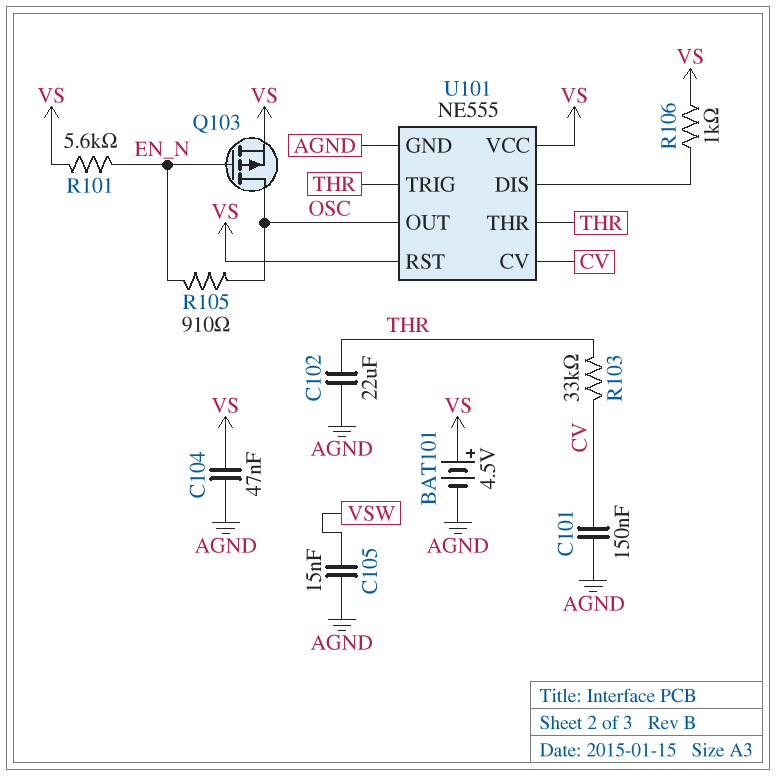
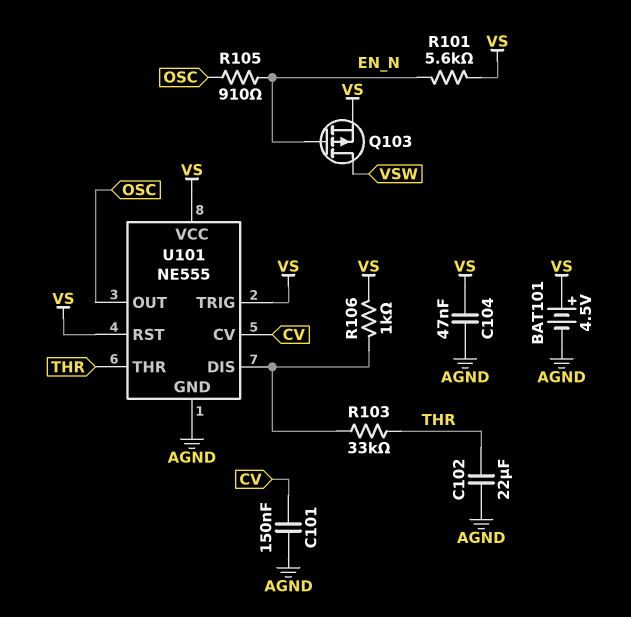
C105: 15nF (AGND, VSW) -> none
Q103: PMOS (G EN_N, D OSC, S VS) -> PMOS (G EN_N, D VSW, S VS)
R103: 33k (CV, THR) -> 33k (THR, U101/DIS)
U101 pin TRIG: THR -> VS

